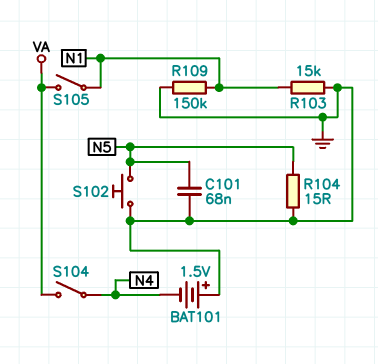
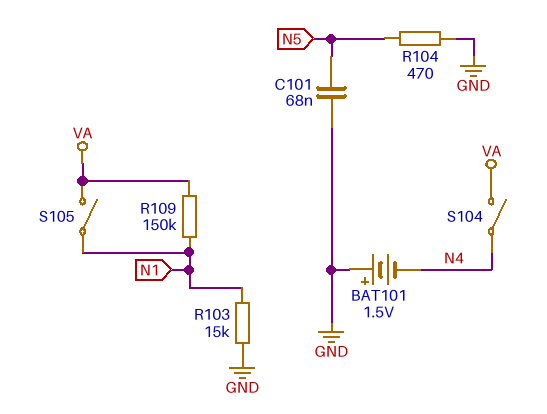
R104: 15 (GND, N5) -> 470 (GND, N5)
R109: 150k (GND, N1) -> 150k (N1, VA)
S102: button (GND, N5) -> none

